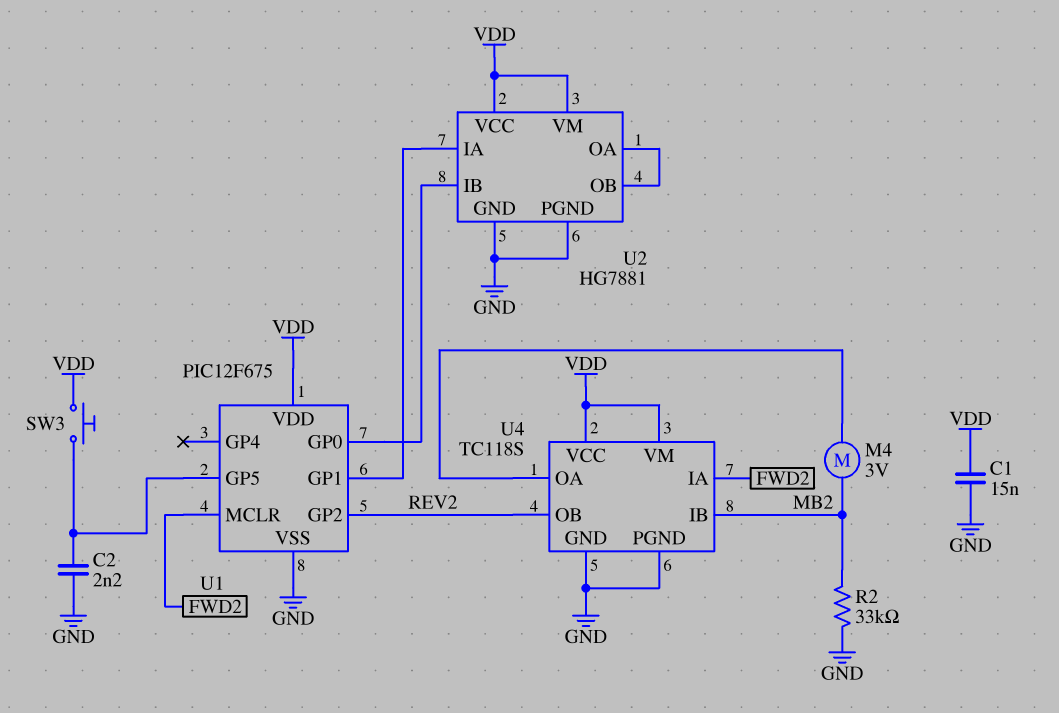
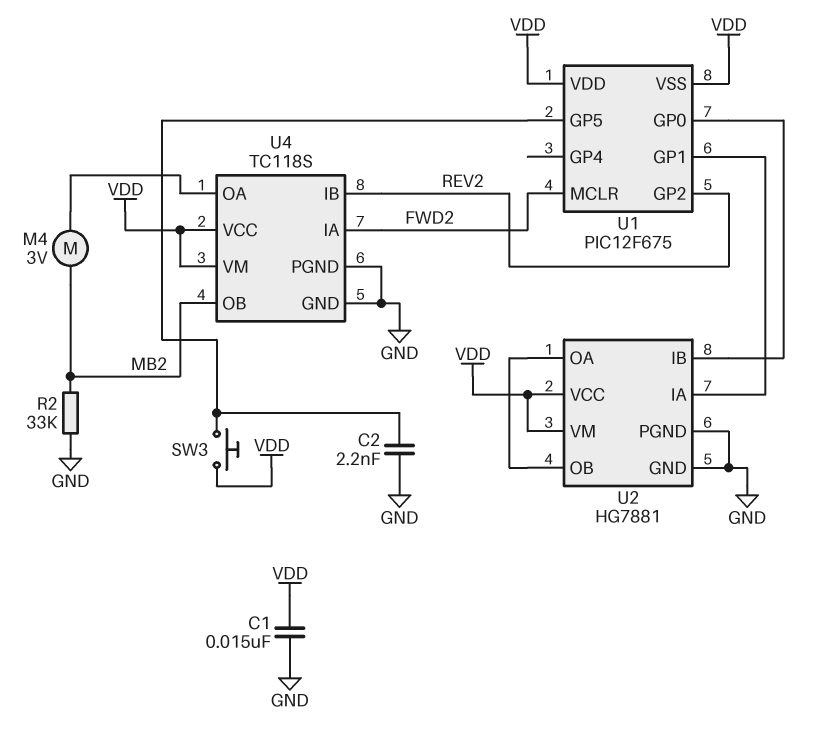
U1 pin VSS: GND -> VDD
U4 pin IB: MB2 -> REV2
U4 pin OB: REV2 -> MB2

